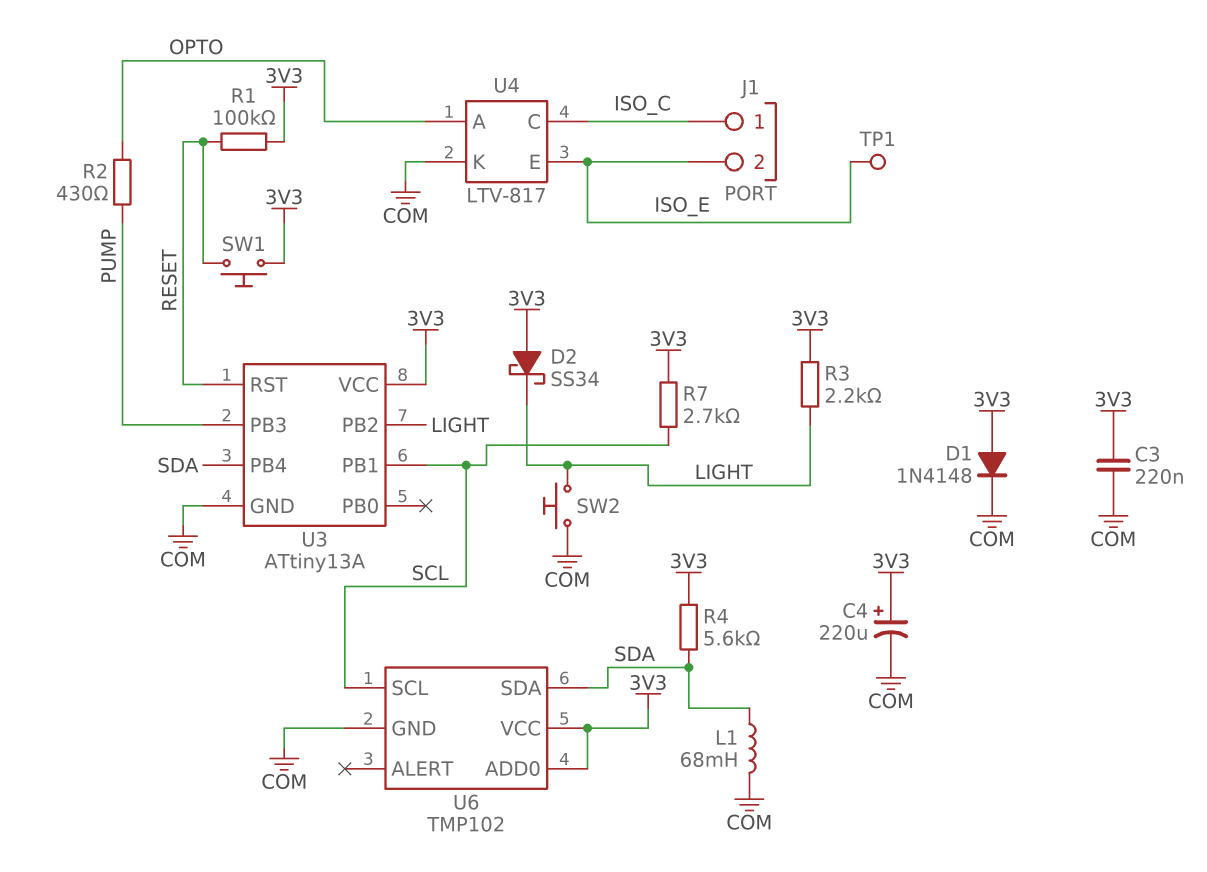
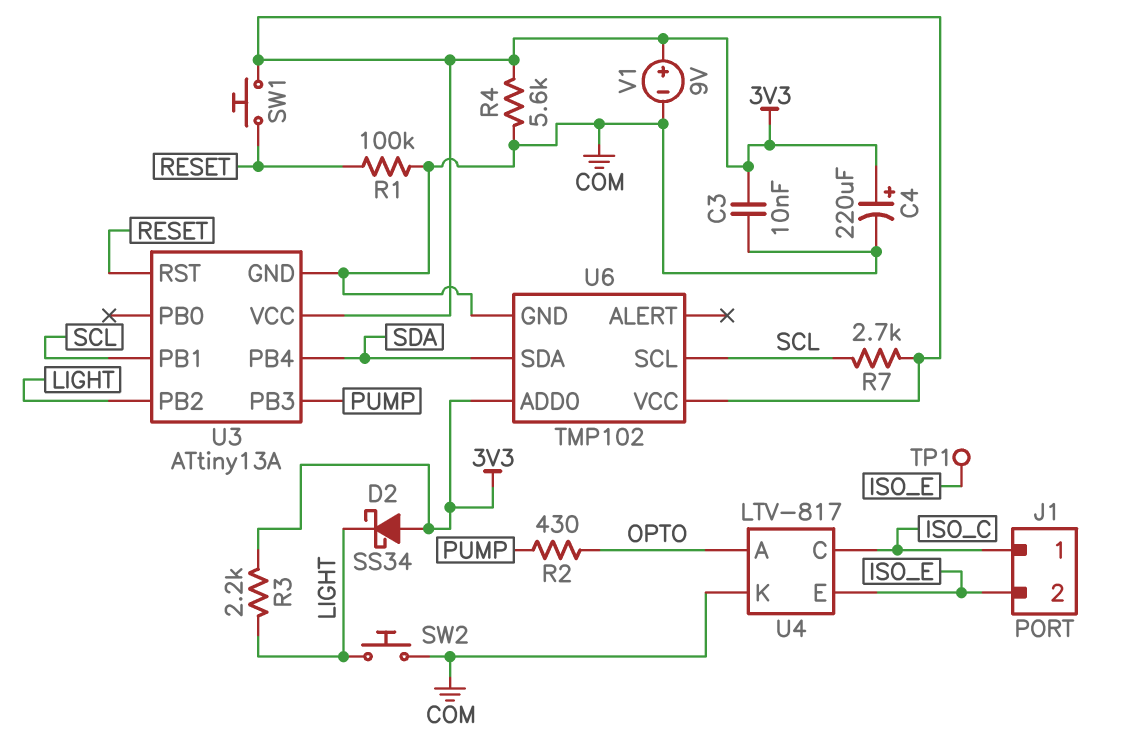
C3: 220nF (3V3, COM) -> 10nF (3V3, COM)
D1: diode 1N4148 (A 3V3, K COM) -> none
L1: 68mH (COM, SDA) -> none
R1: 100k (3V3, RESET) -> 100k (COM, RESET)
R4: 5.6k (3V3, SDA) -> 5.6k (3V3, COM)
V1: none -> 9V (plus 3V3, minus COM)

